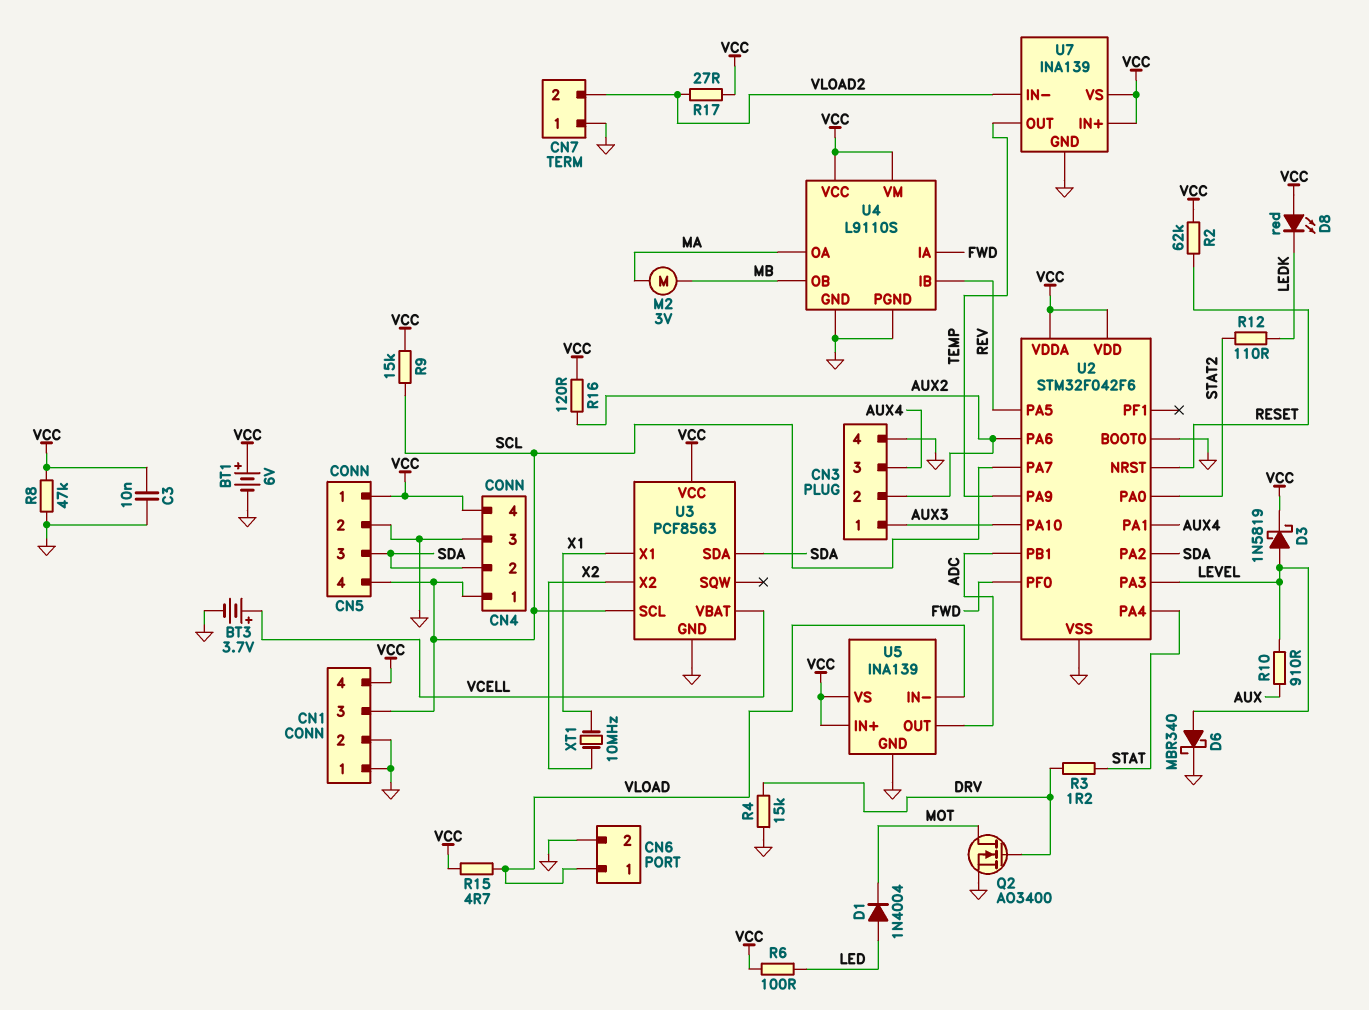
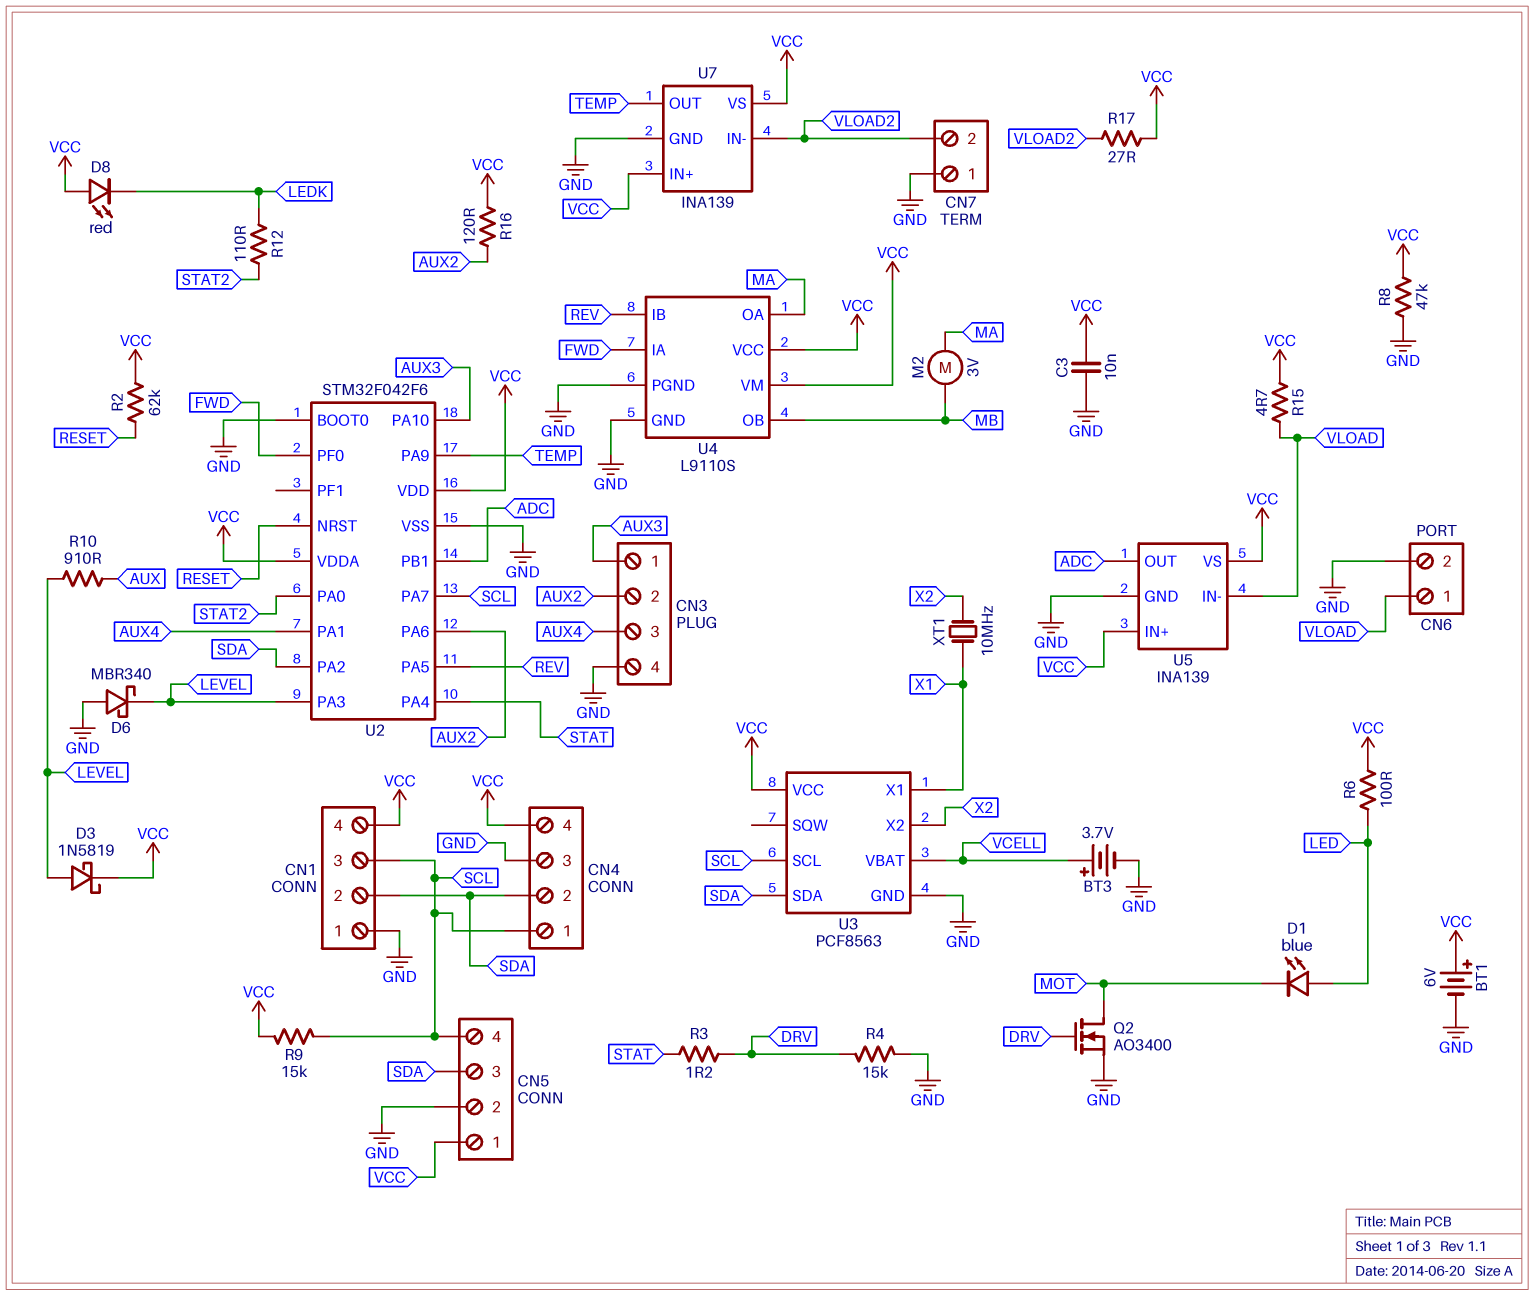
CN1 pin 2: GND -> SDA
D1: diode 1N4004 (A LED, K MOT) -> LED blue (A LED, K MOT)
D6: schottky MBR340 (A LEVEL, K GND) -> schottky MBR340 (A GND, K LEVEL)

